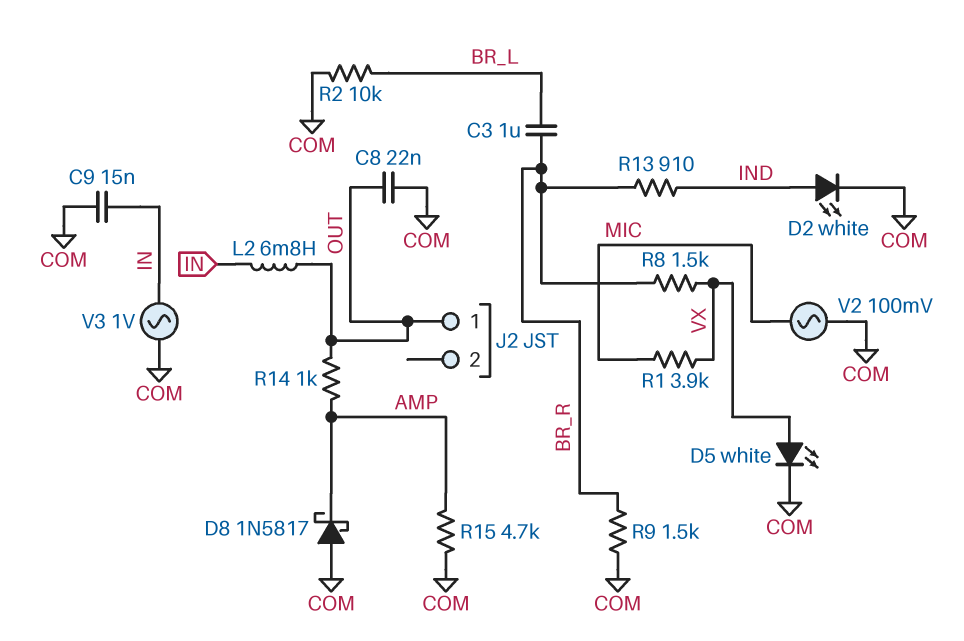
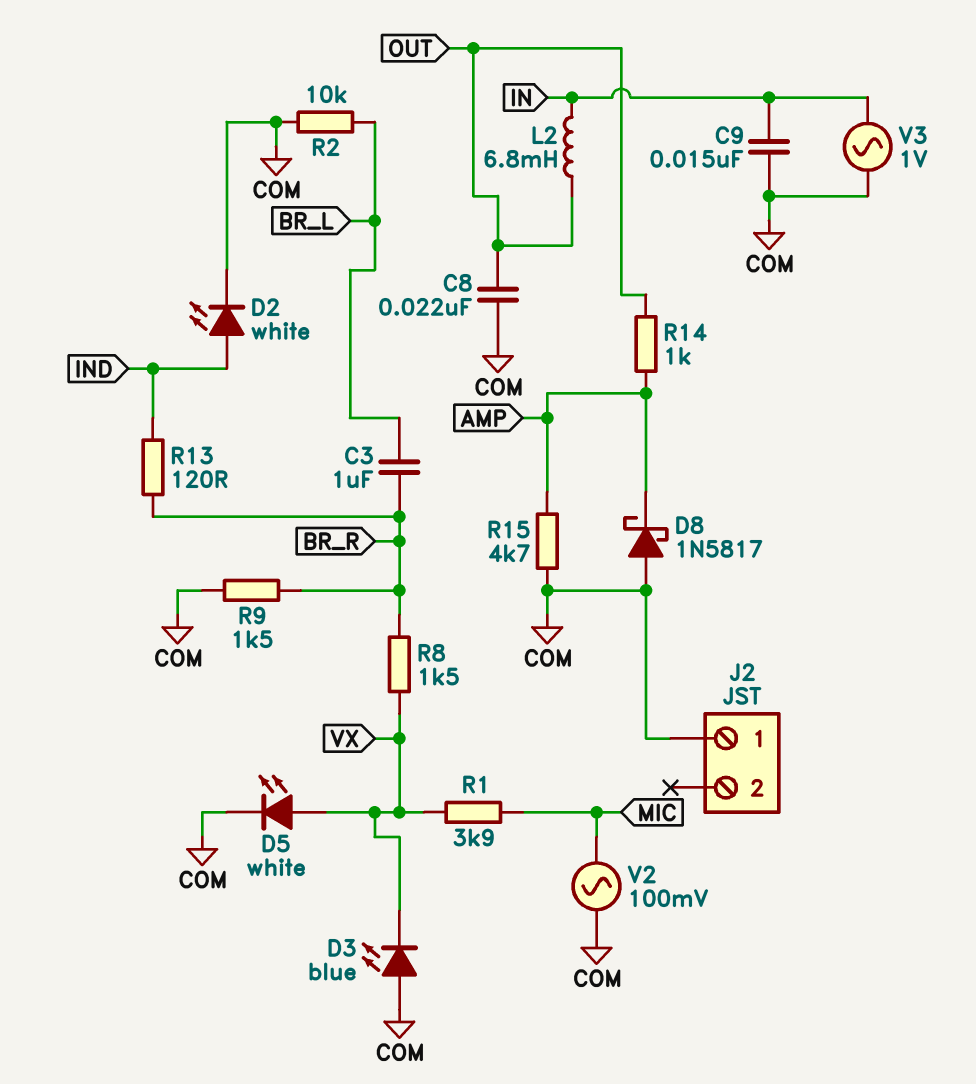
D3: none -> LED blue (A COM, K VX)
J2 pin 1: OUT -> COM
R13: 910 (BR_R, IND) -> 120 (BR_R, IND)

